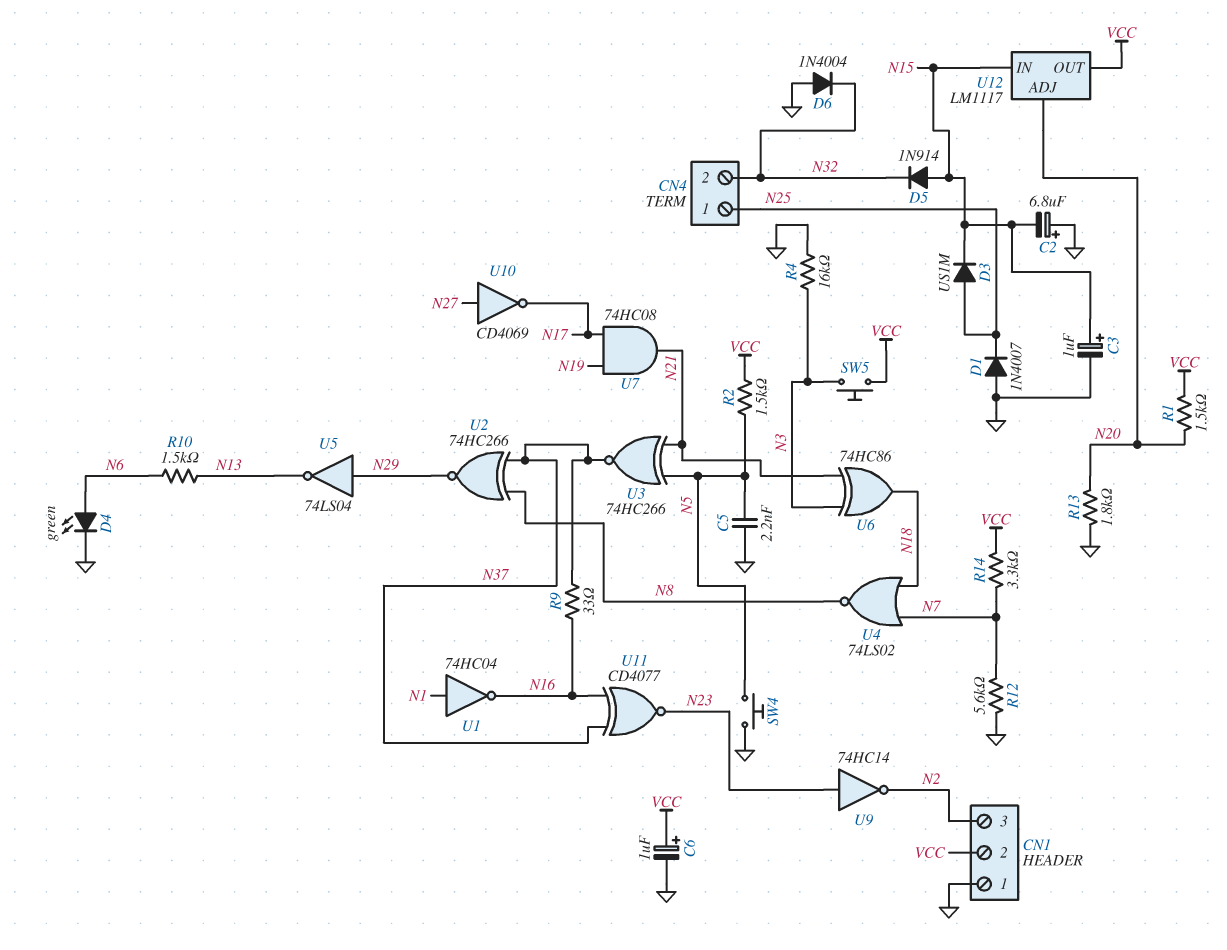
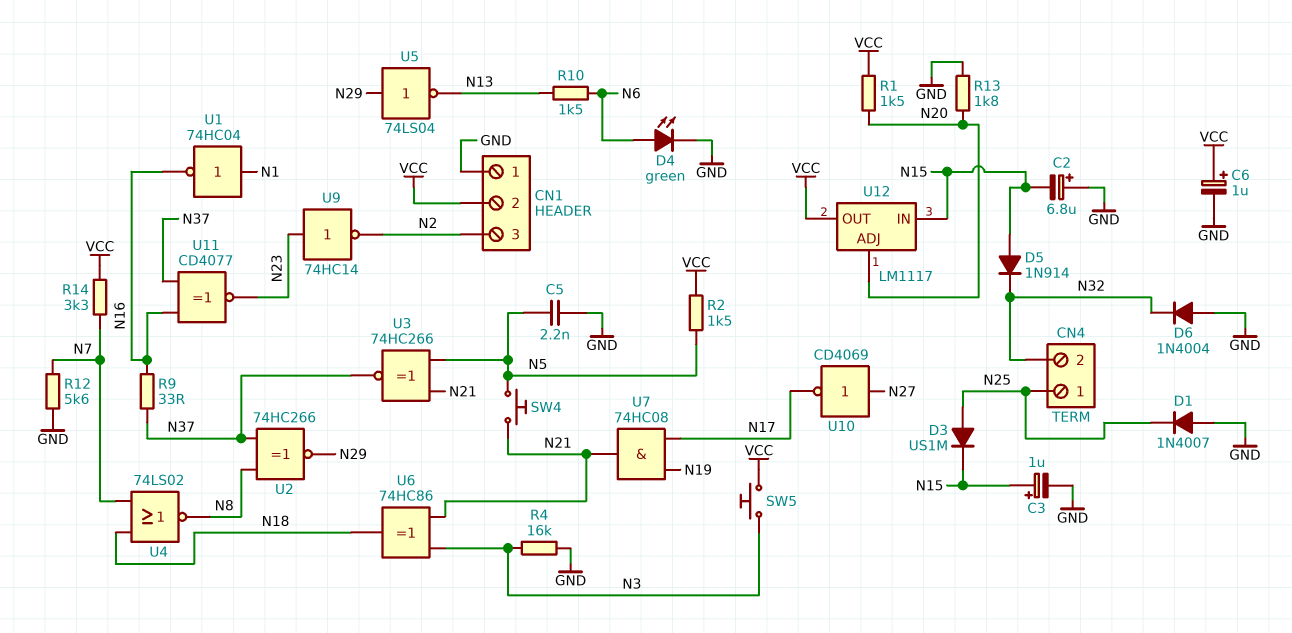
SW4: button (GND, N5) -> button (N5, N21)

